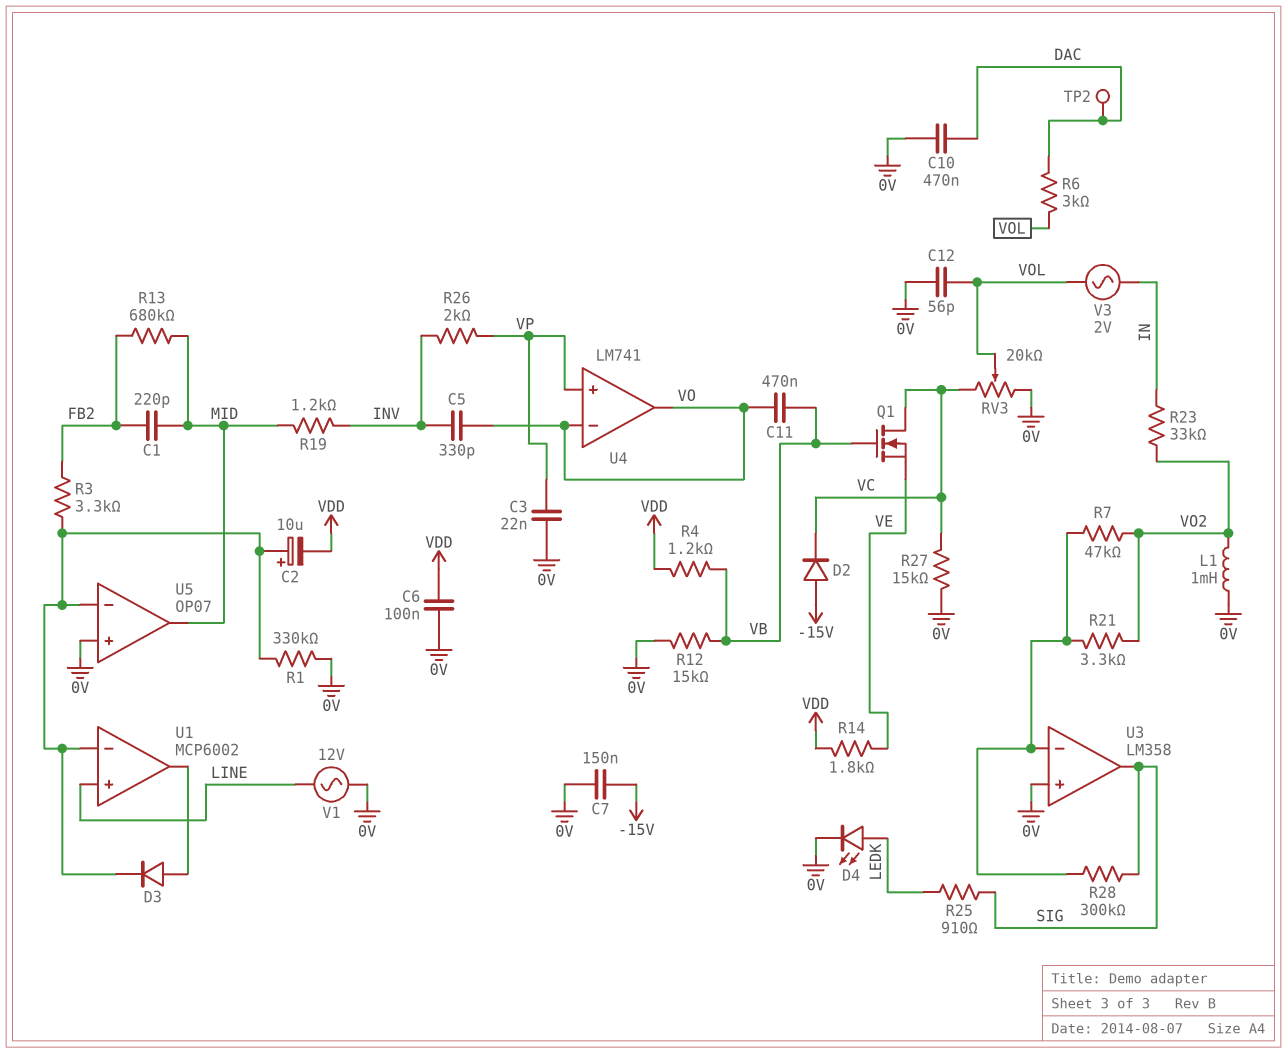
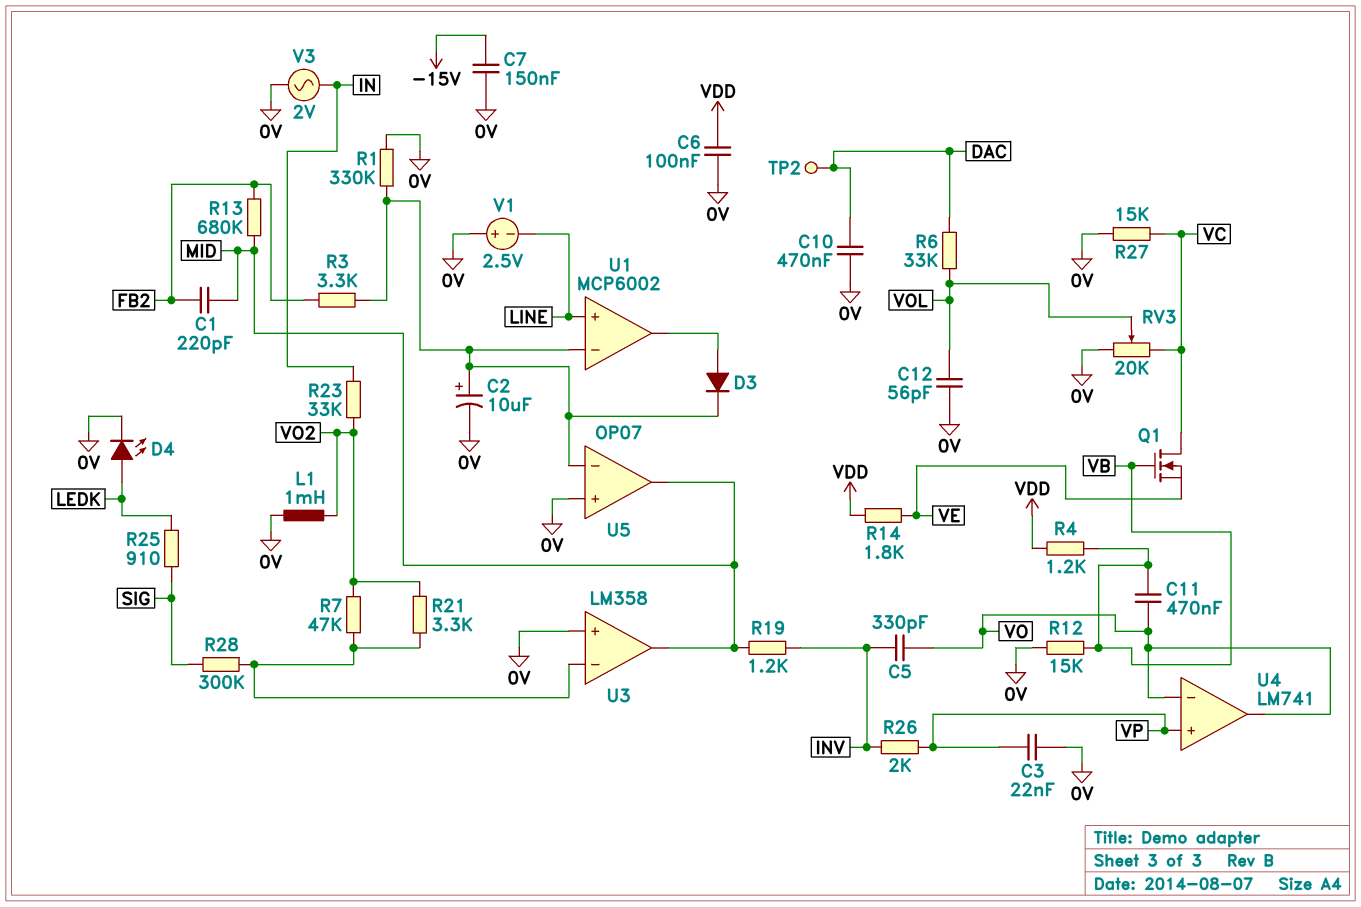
C2: 10uF (plus U1/in-, minus VDD) -> 10uF (plus U1/in-, minus 0V)
D2: diode (A -15V, K VC) -> none
R6: 3k (DAC, VOL) -> 33k (DAC, VOL)
U3 pin out: SIG -> MID
V1: AC 12V (0V, LINE) -> 2.5V (plus 0V, minus LINE)
V3: AC 2V (IN, VOL) -> AC 2V (0V, IN)

